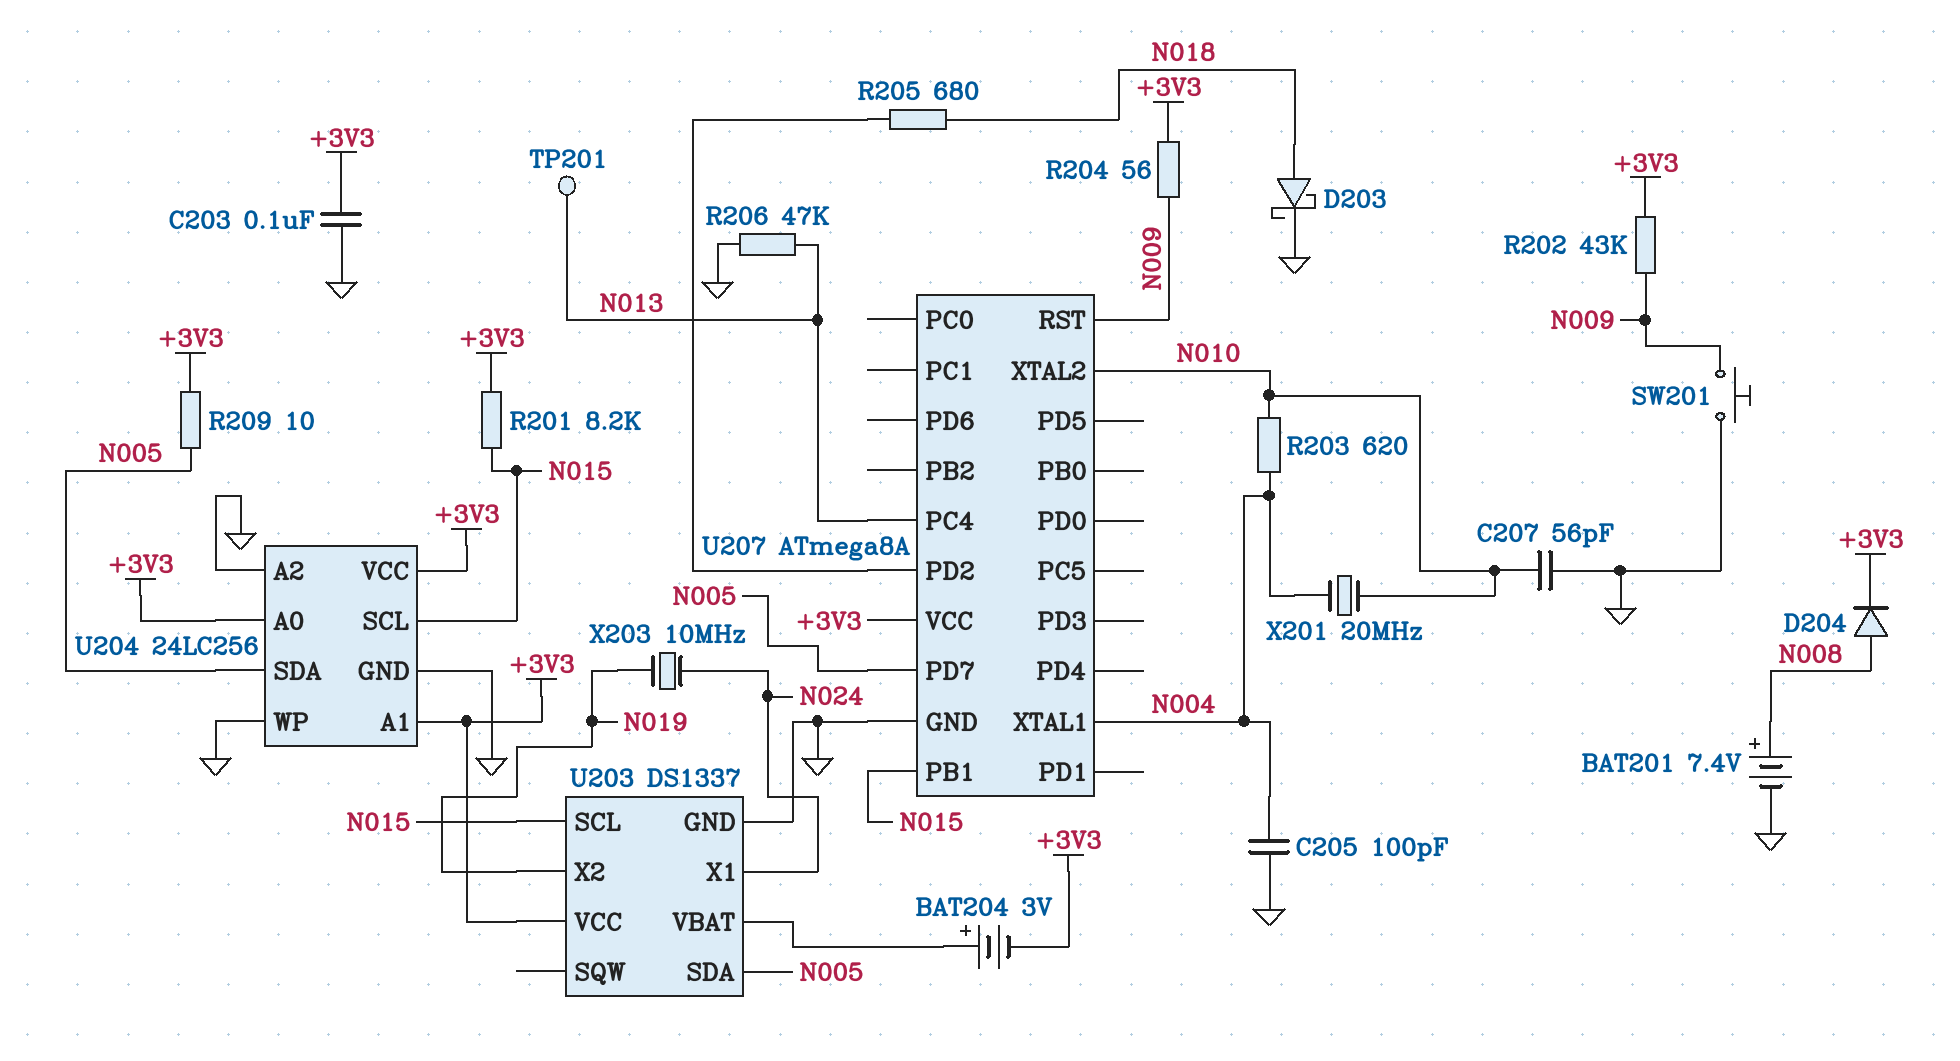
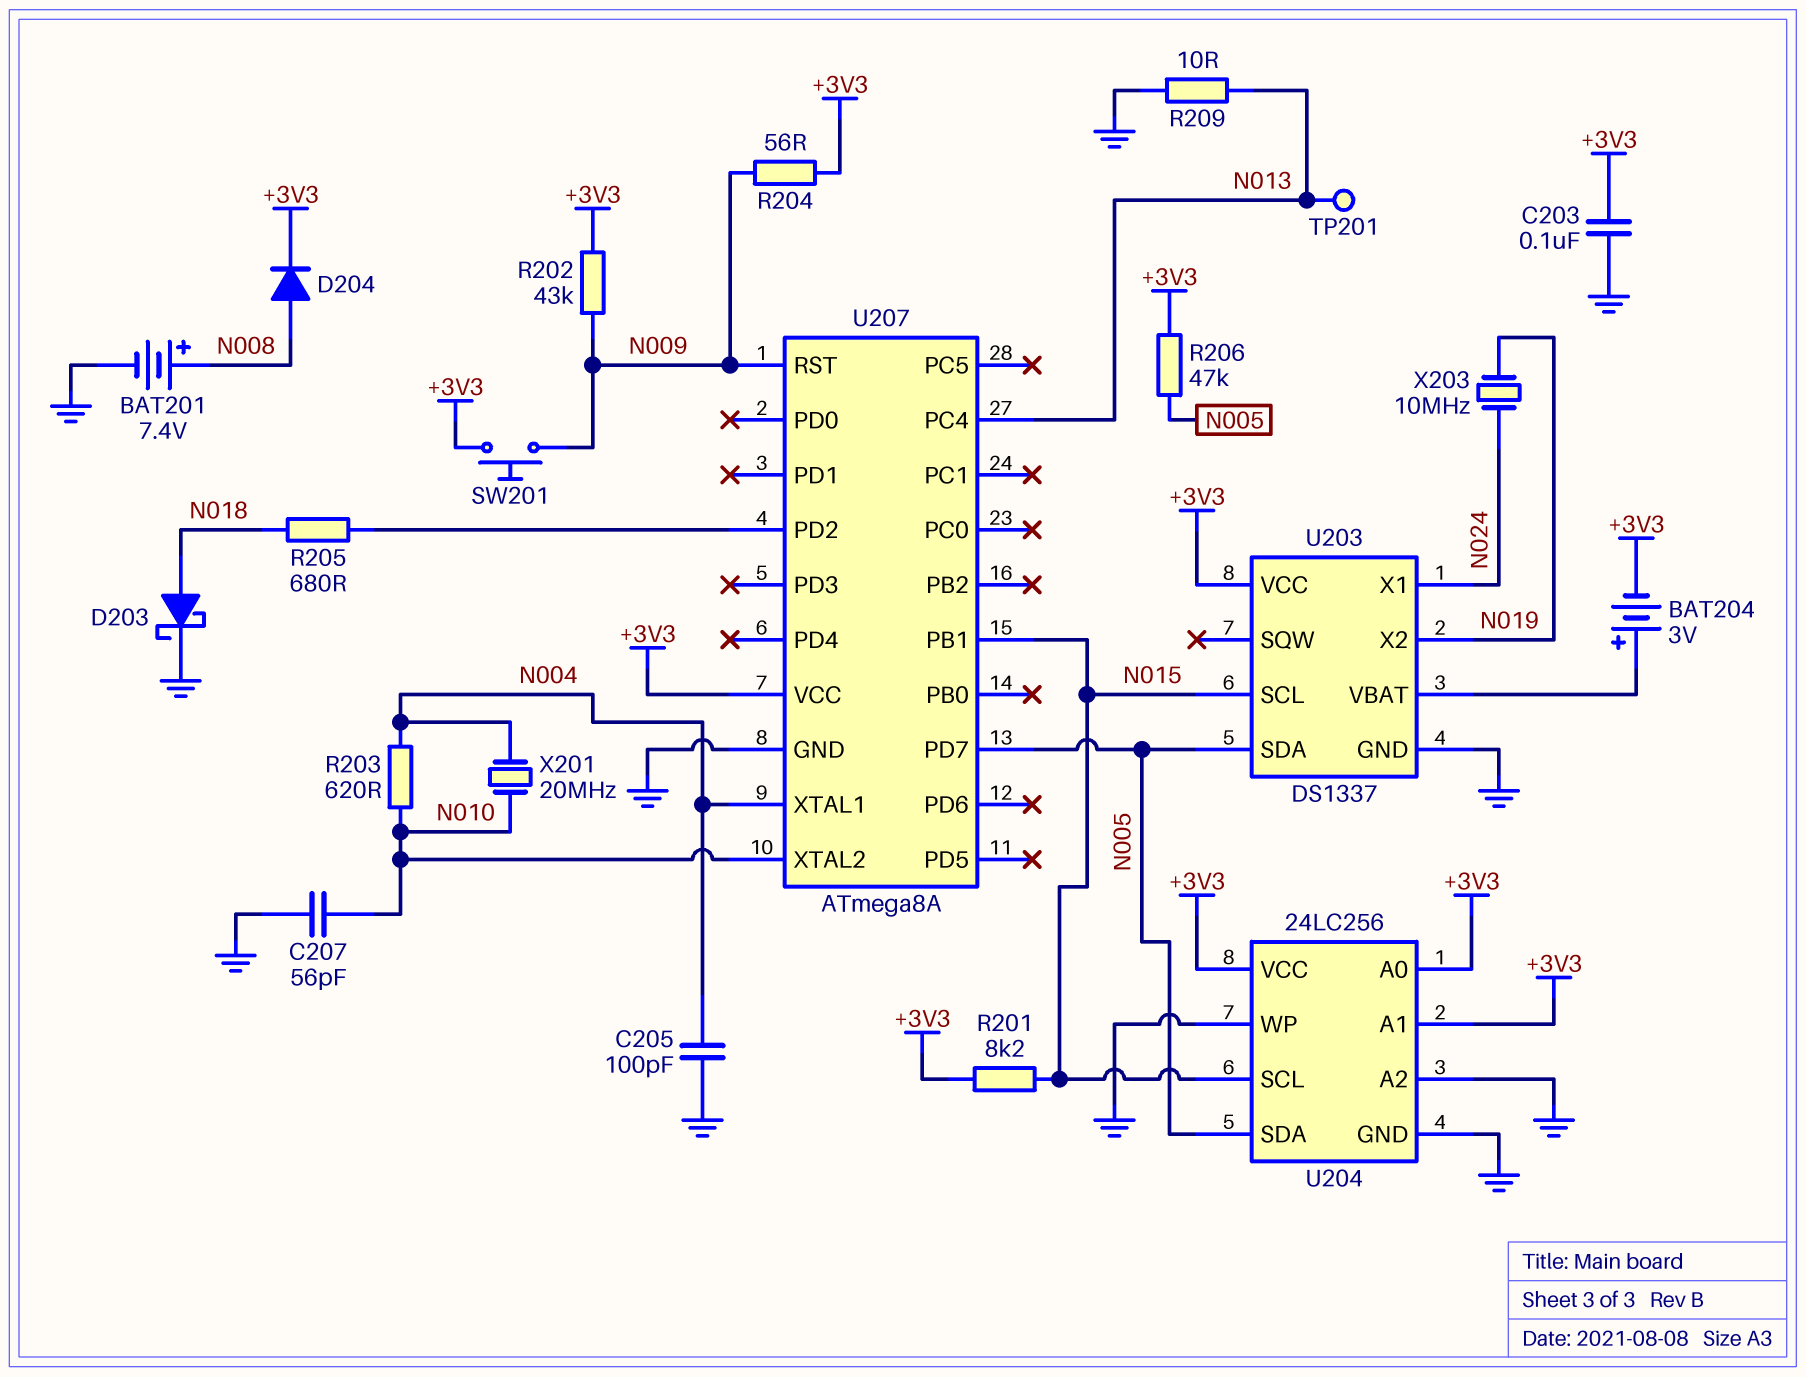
R206: 47k (GND, N013) -> 47k (+3V3, N005)
R209: 10 (+3V3, N005) -> 10 (GND, N013)
SW201: button (GND, N009) -> button (+3V3, N009)

